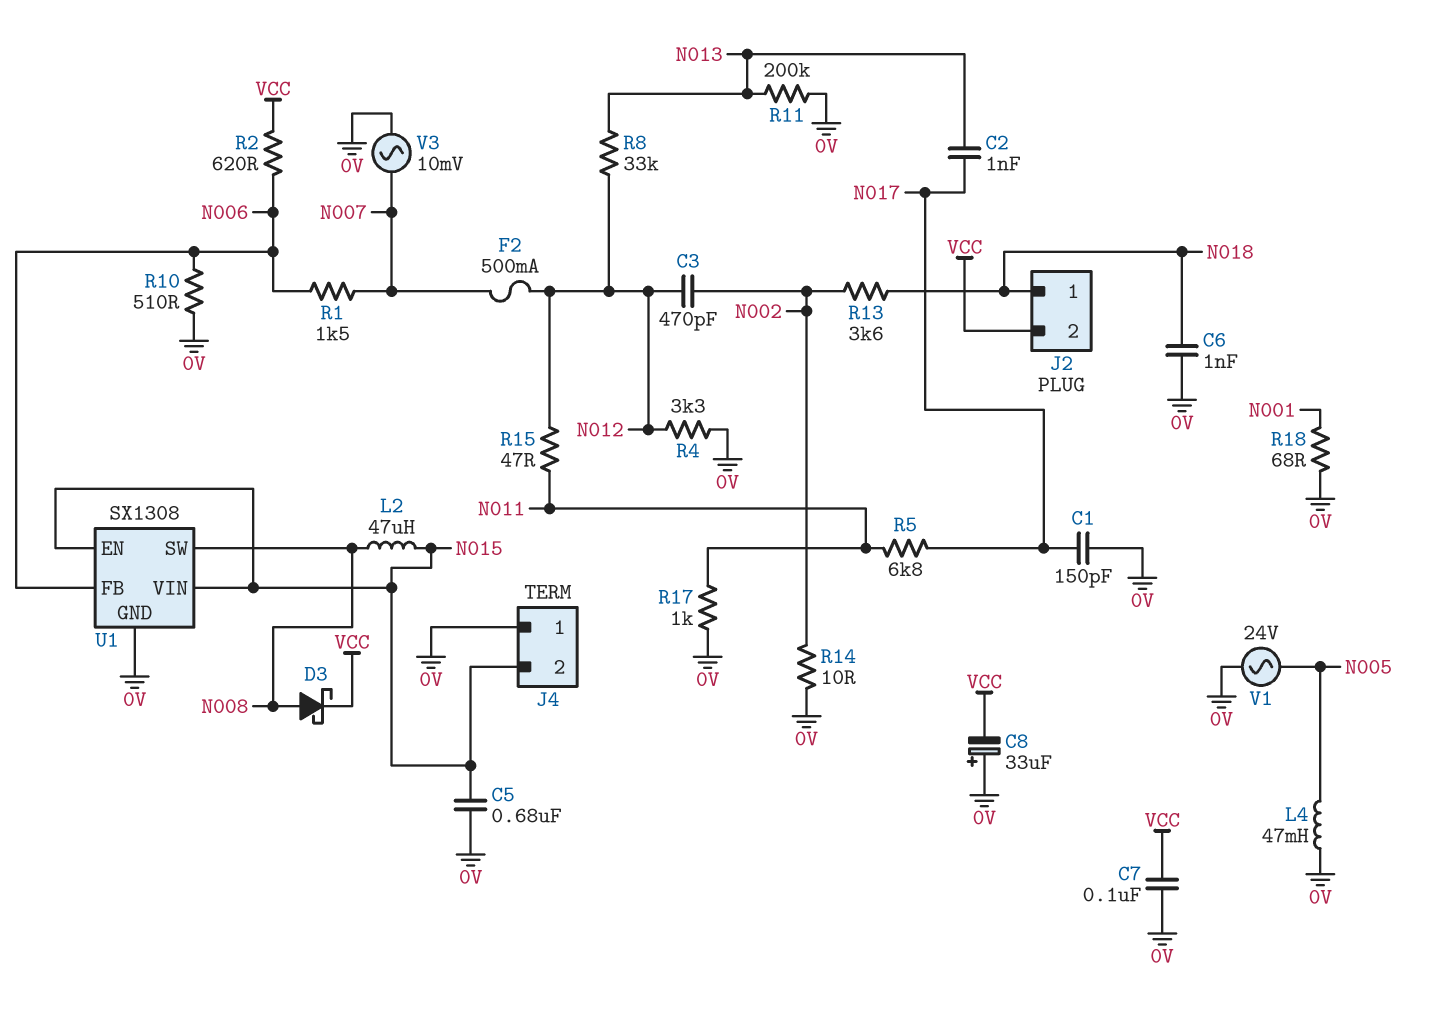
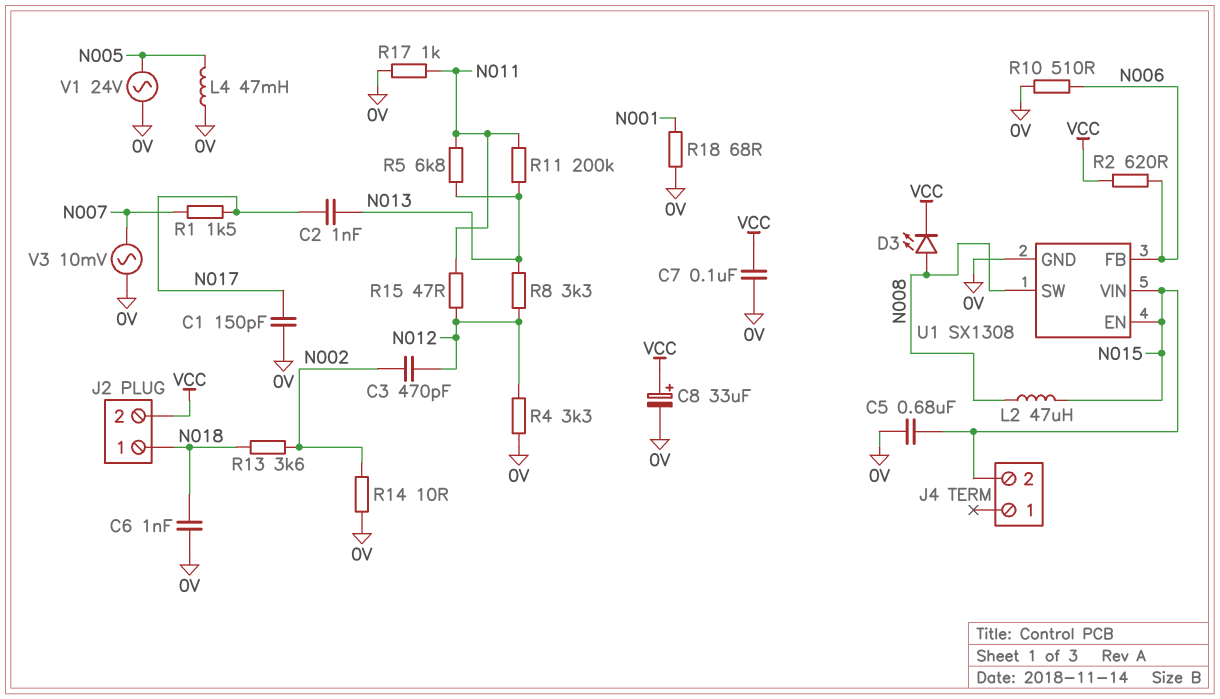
C8: 33uF (plus 0V, minus VCC) -> 33uF (plus VCC, minus 0V)
D3: schottky (A N008, K VCC) -> LED (A N008, K VCC)
F2: 500mA (N007, N012) -> none
J4 pin 1: 0V -> none
R1: 1.5k (N006, N007) -> 1.5k (N007, N017)
R5: 6.8k (N011, N017) -> 6.8k (N011, N013)
R8: 33k (N012, N013) -> 3.3k (N012, N013)
R11: 200k (0V, N013) -> 200k (N011, N013)

